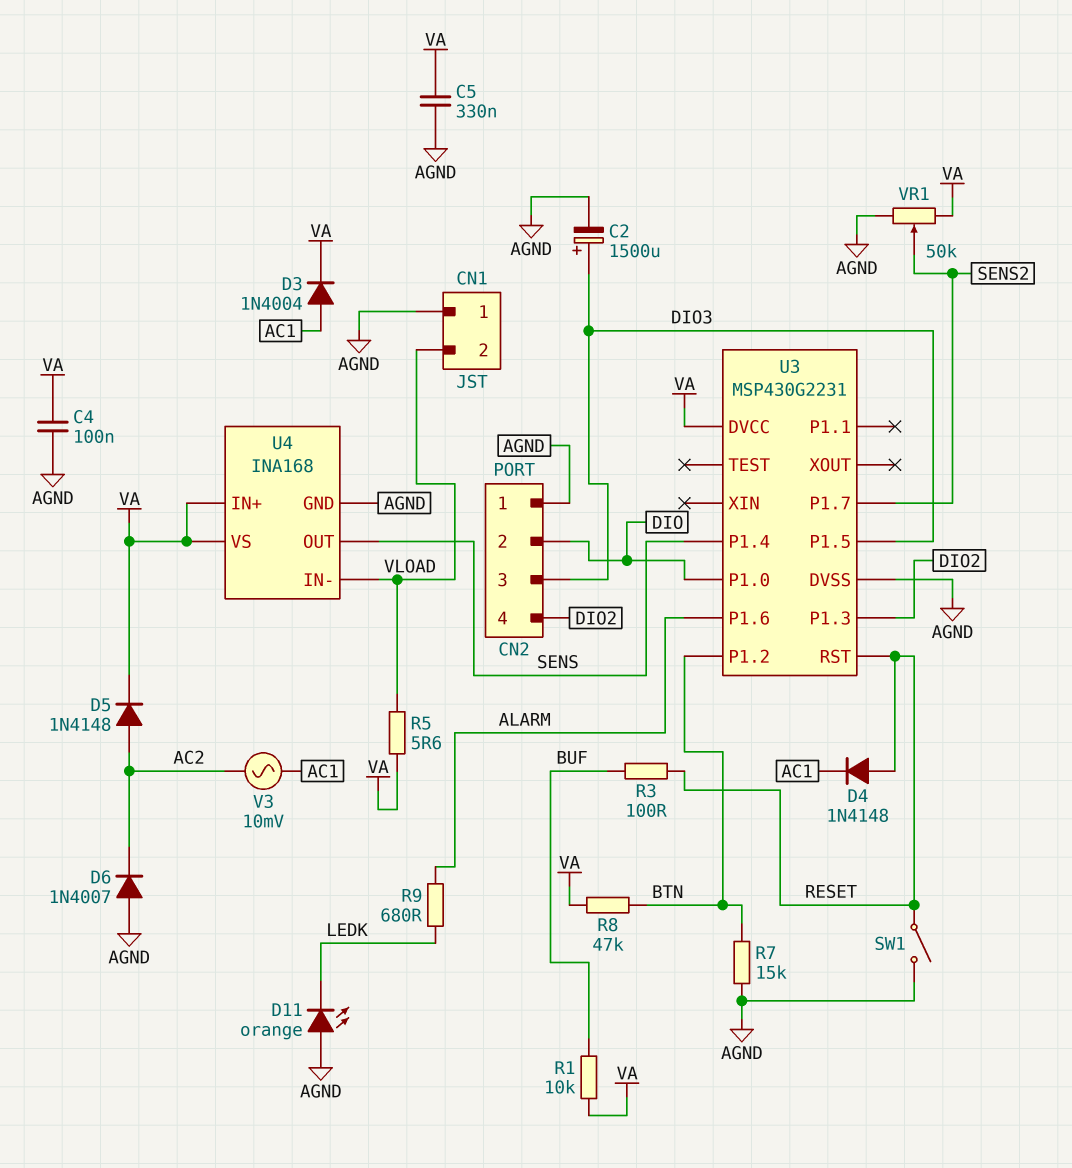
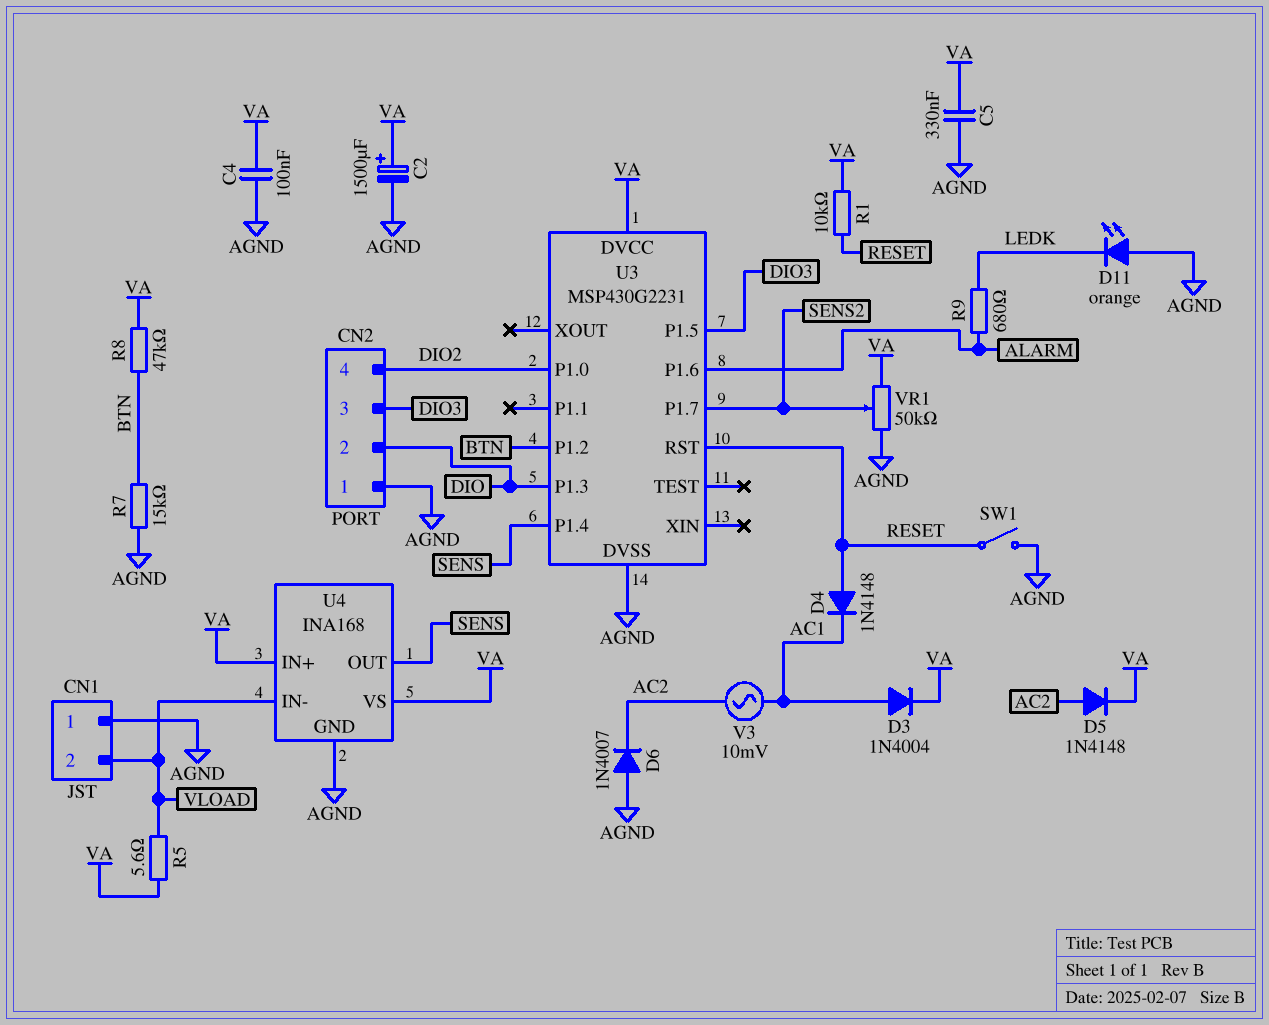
C2: 1500uF (plus DIO3, minus AGND) -> 1500uF (plus VA, minus AGND)
R1: 10k (BUF, VA) -> 10k (RESET, VA)
R3: 100 (BUF, RESET) -> none
U3 pin P1.0: DIO -> DIO2
U3 pin P1.3: DIO2 -> DIO

